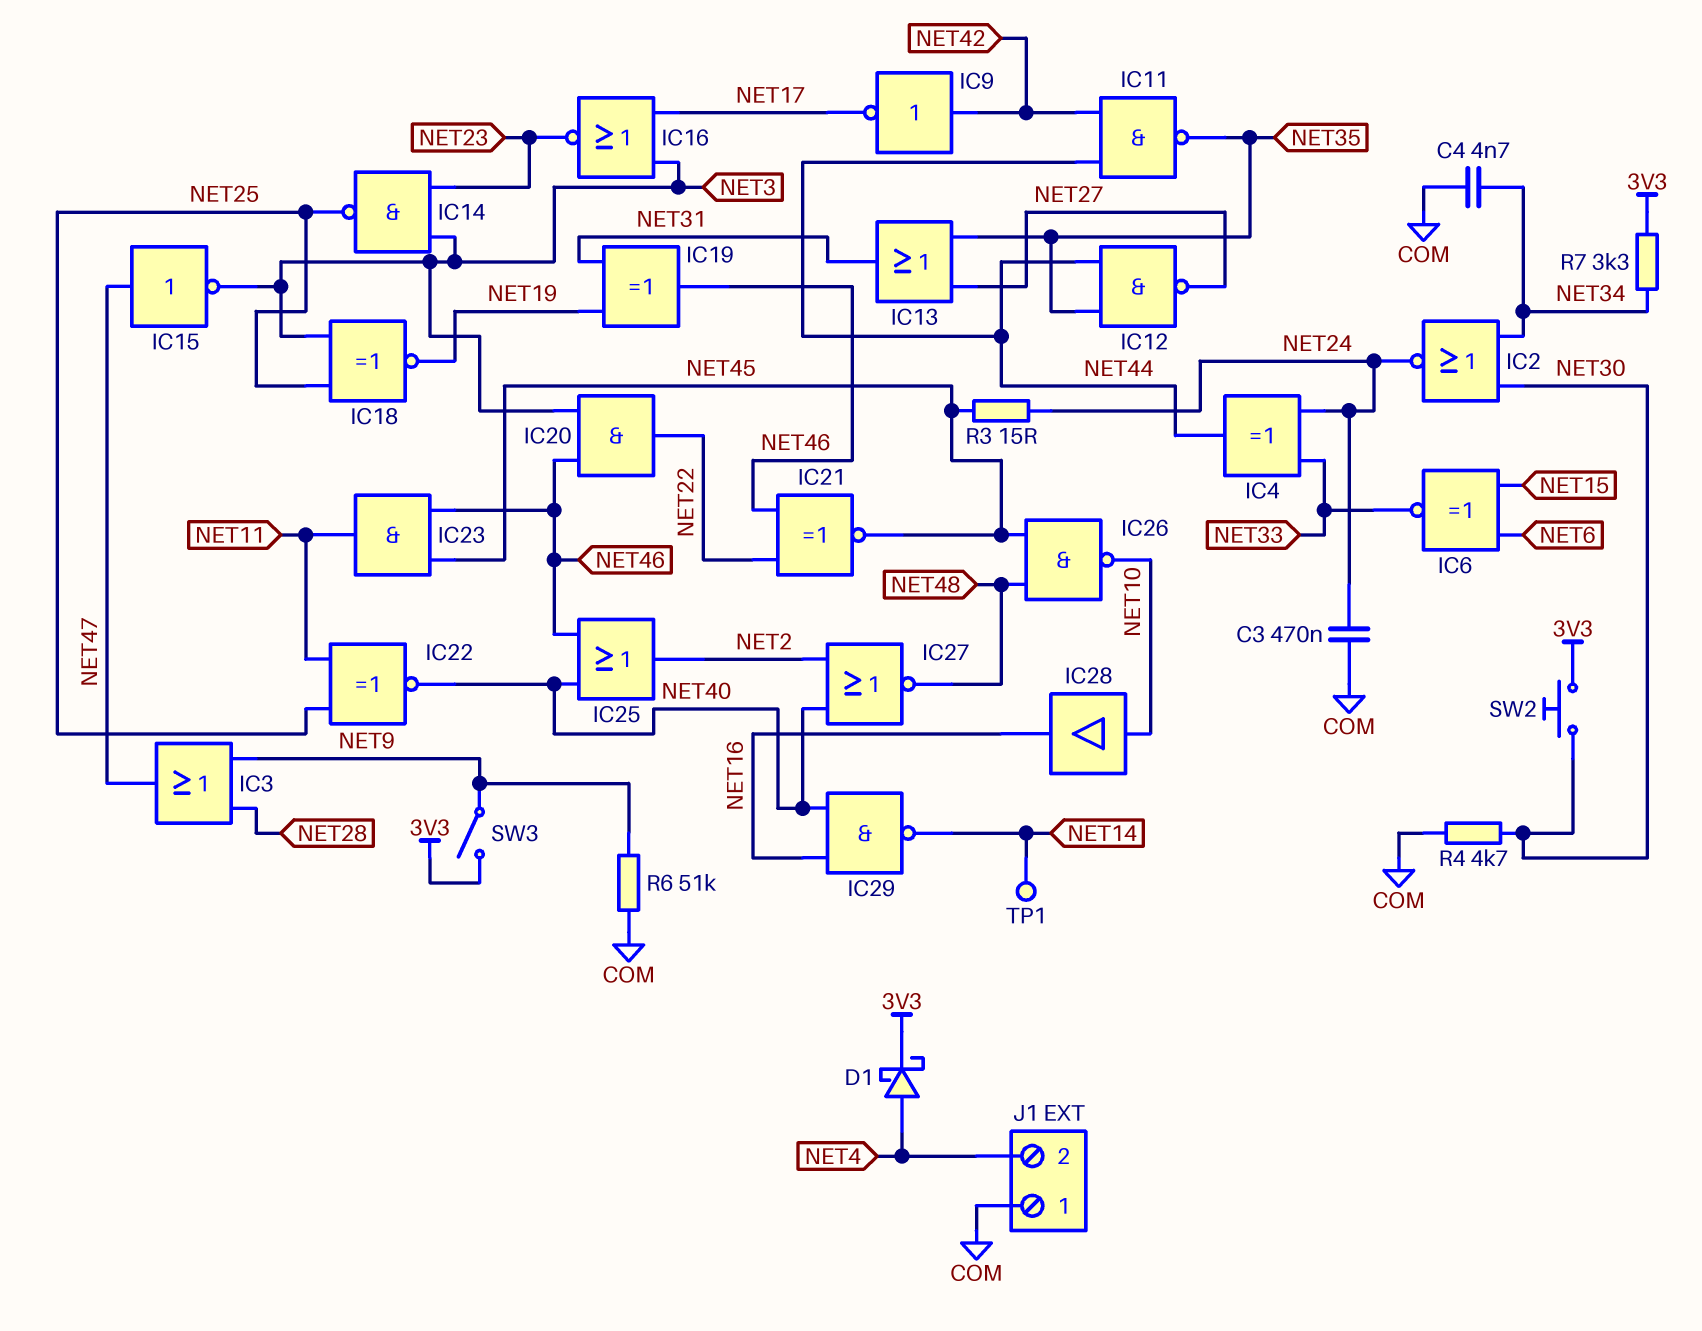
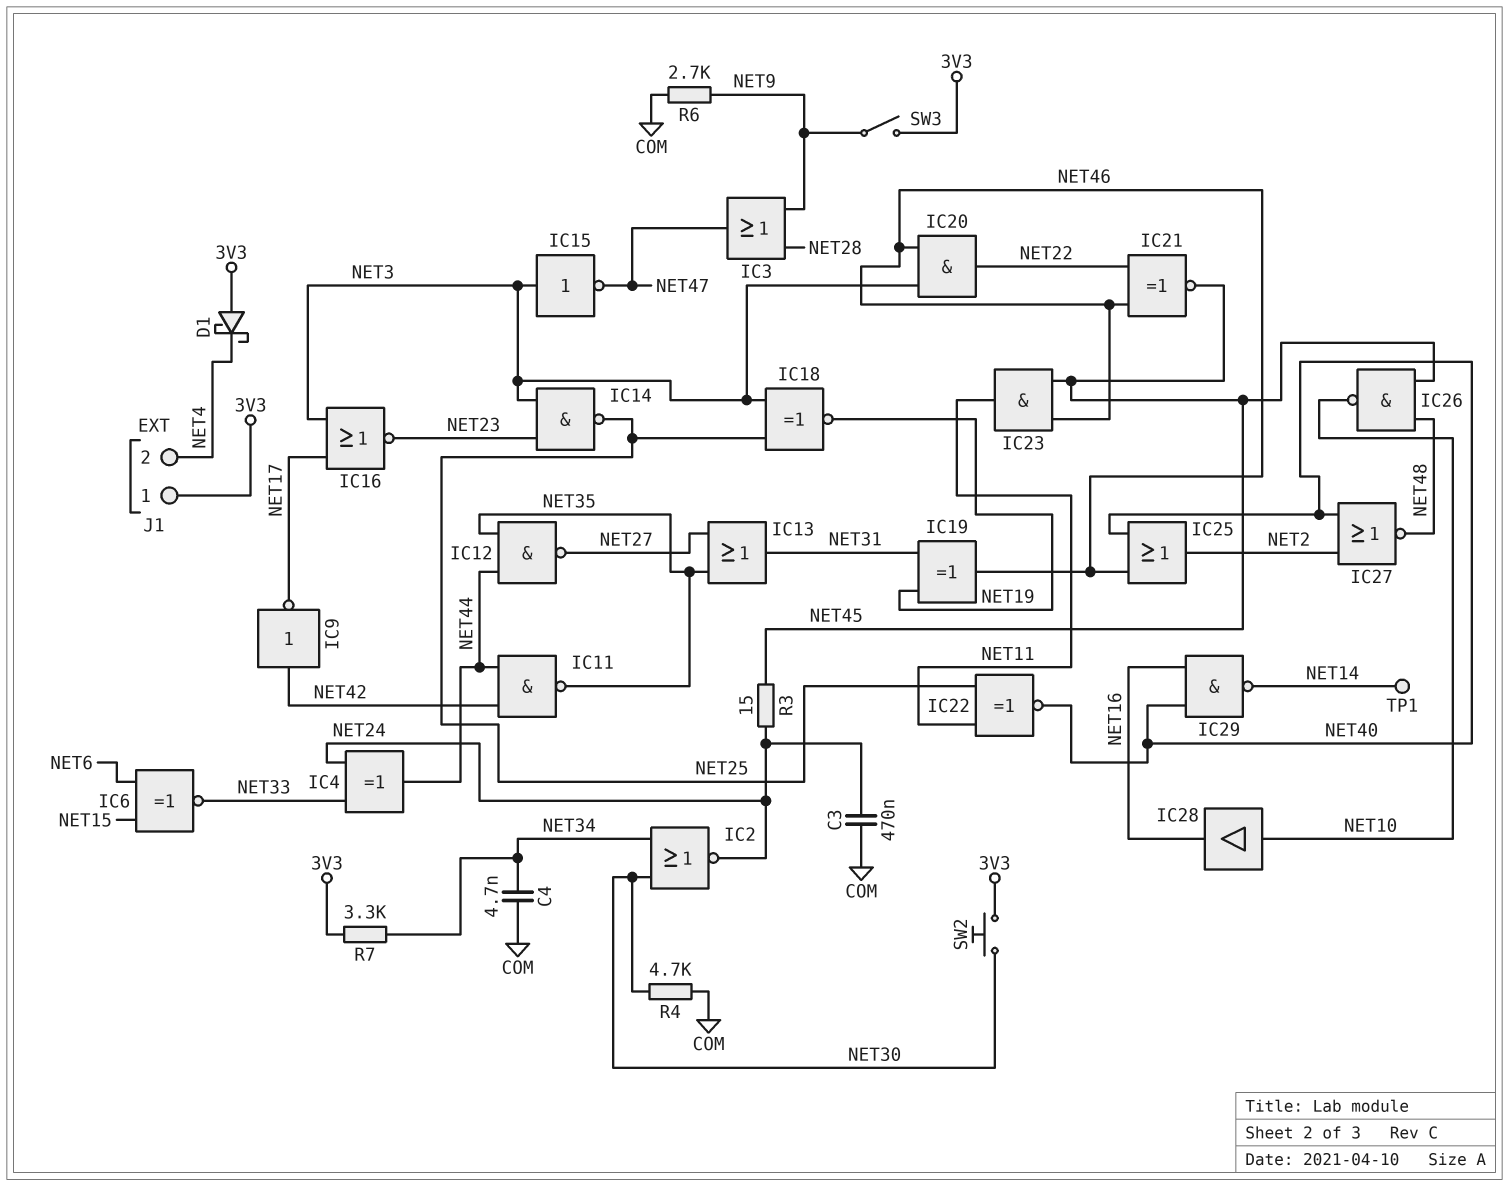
D1: schottky (A NET4, K 3V3) -> schottky (A 3V3, K NET4)
IC15: NOT (in NET47, out NET3) -> NOT (in NET3, out NET47)
J1 pin 1: COM -> 3V3
R6: 51k (COM, NET9) -> 2.7k (COM, NET9)

